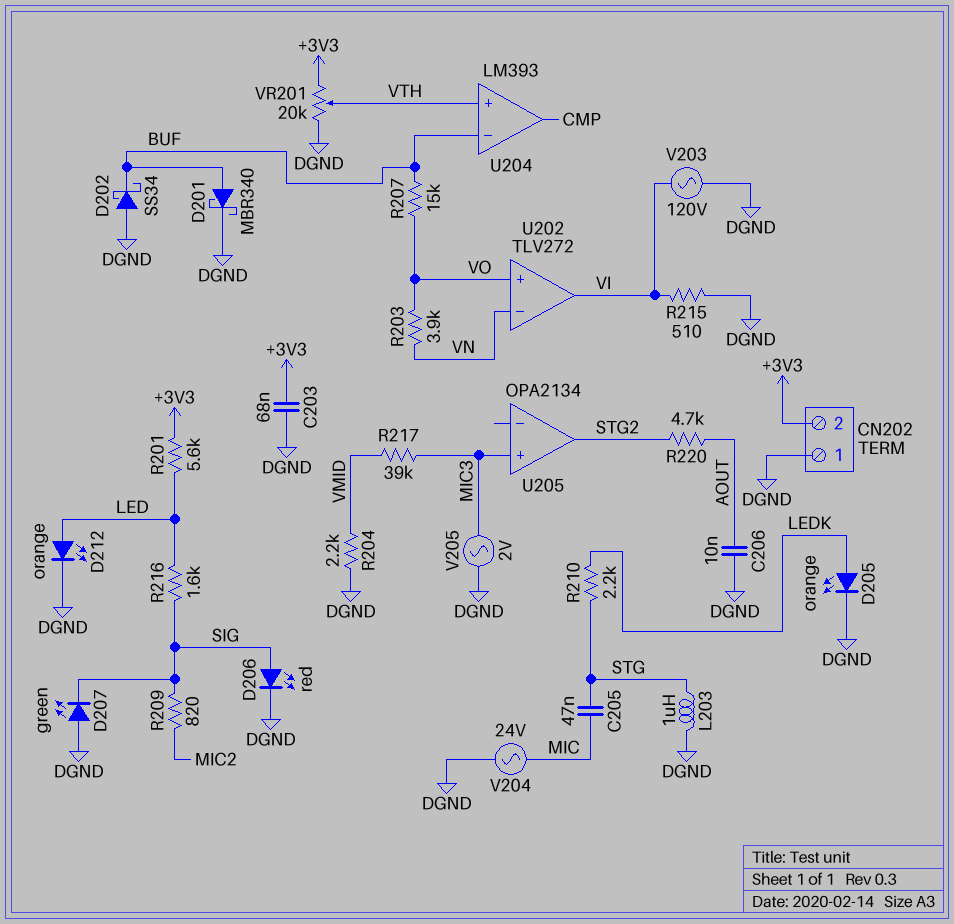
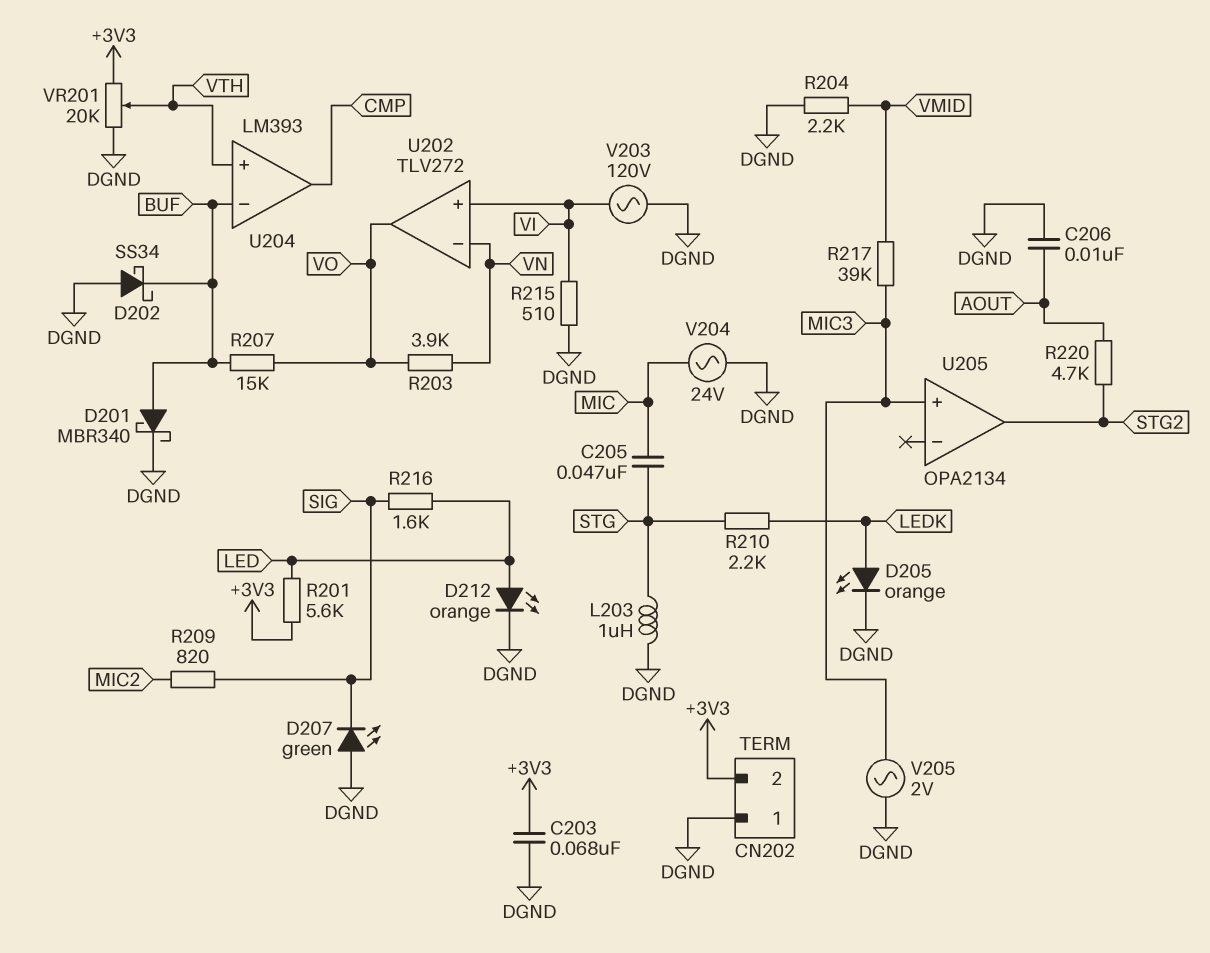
D206: LED red (A SIG, K DGND) -> none
U202 pin in+: VO -> VI
U202 pin out: VI -> VO

